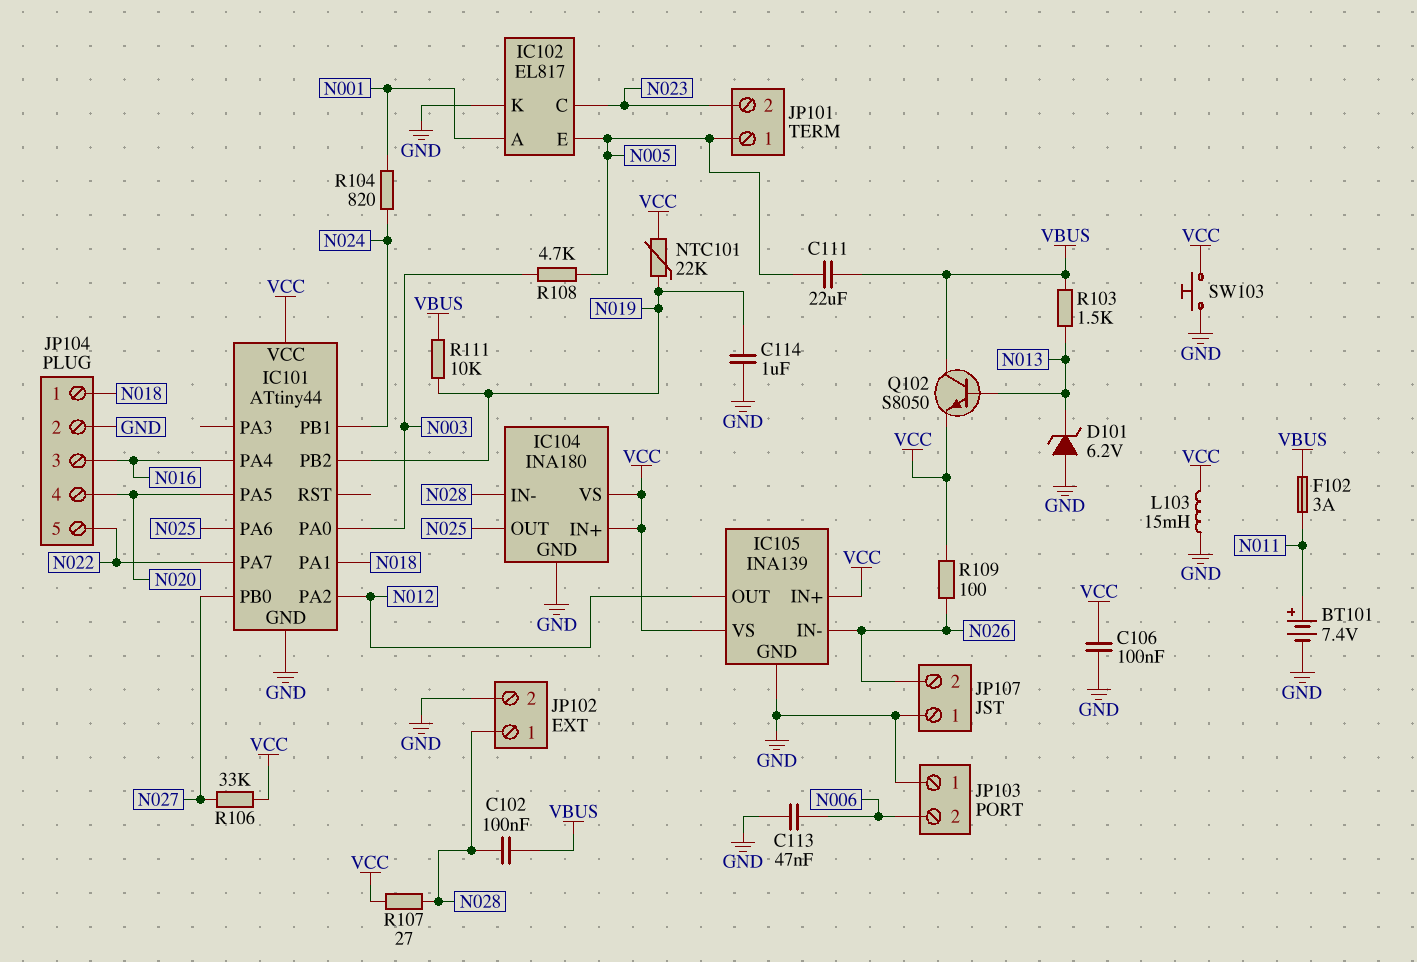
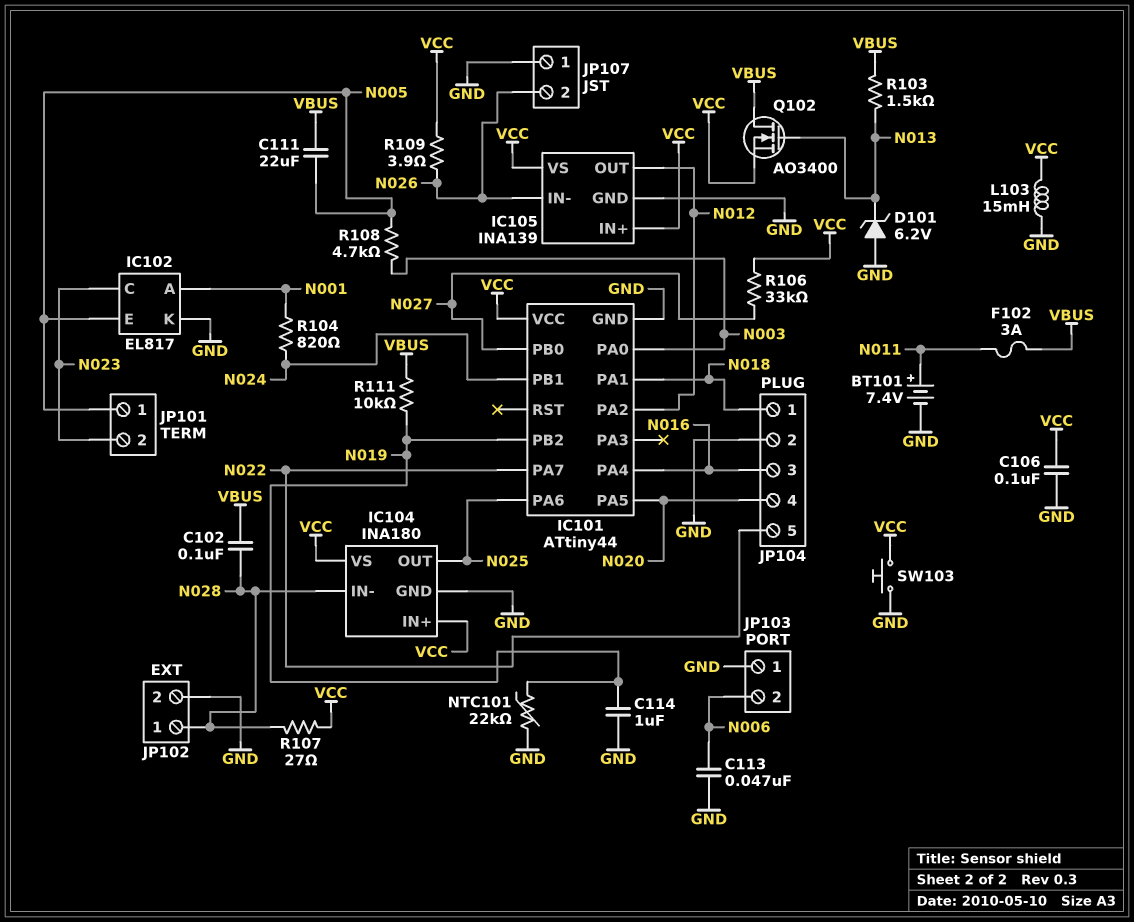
NTC101: 22k (N019, VCC) -> 22k (GND, N019)
Q102: NPN S8050 (B N013, C VBUS, E VCC) -> NMOS AO3400 (G N013, D VBUS, S VCC)
R109: 100 (N026, VCC) -> 3.9 (N026, VCC)

